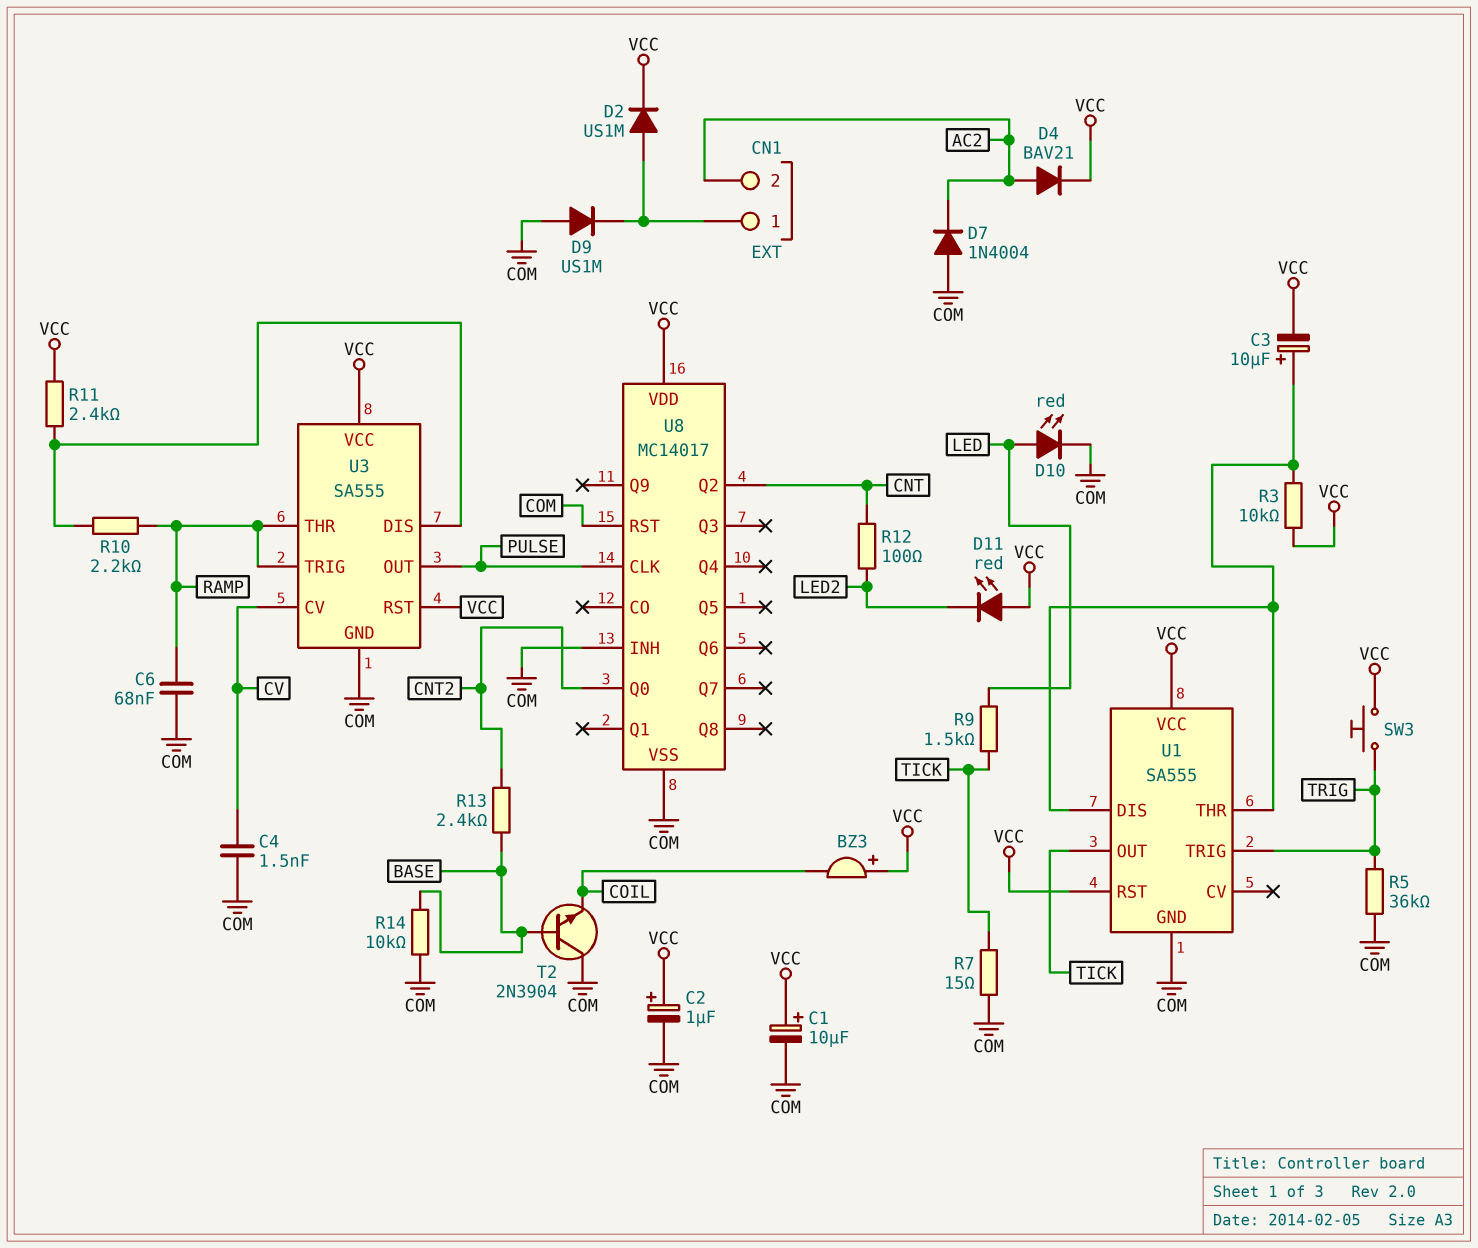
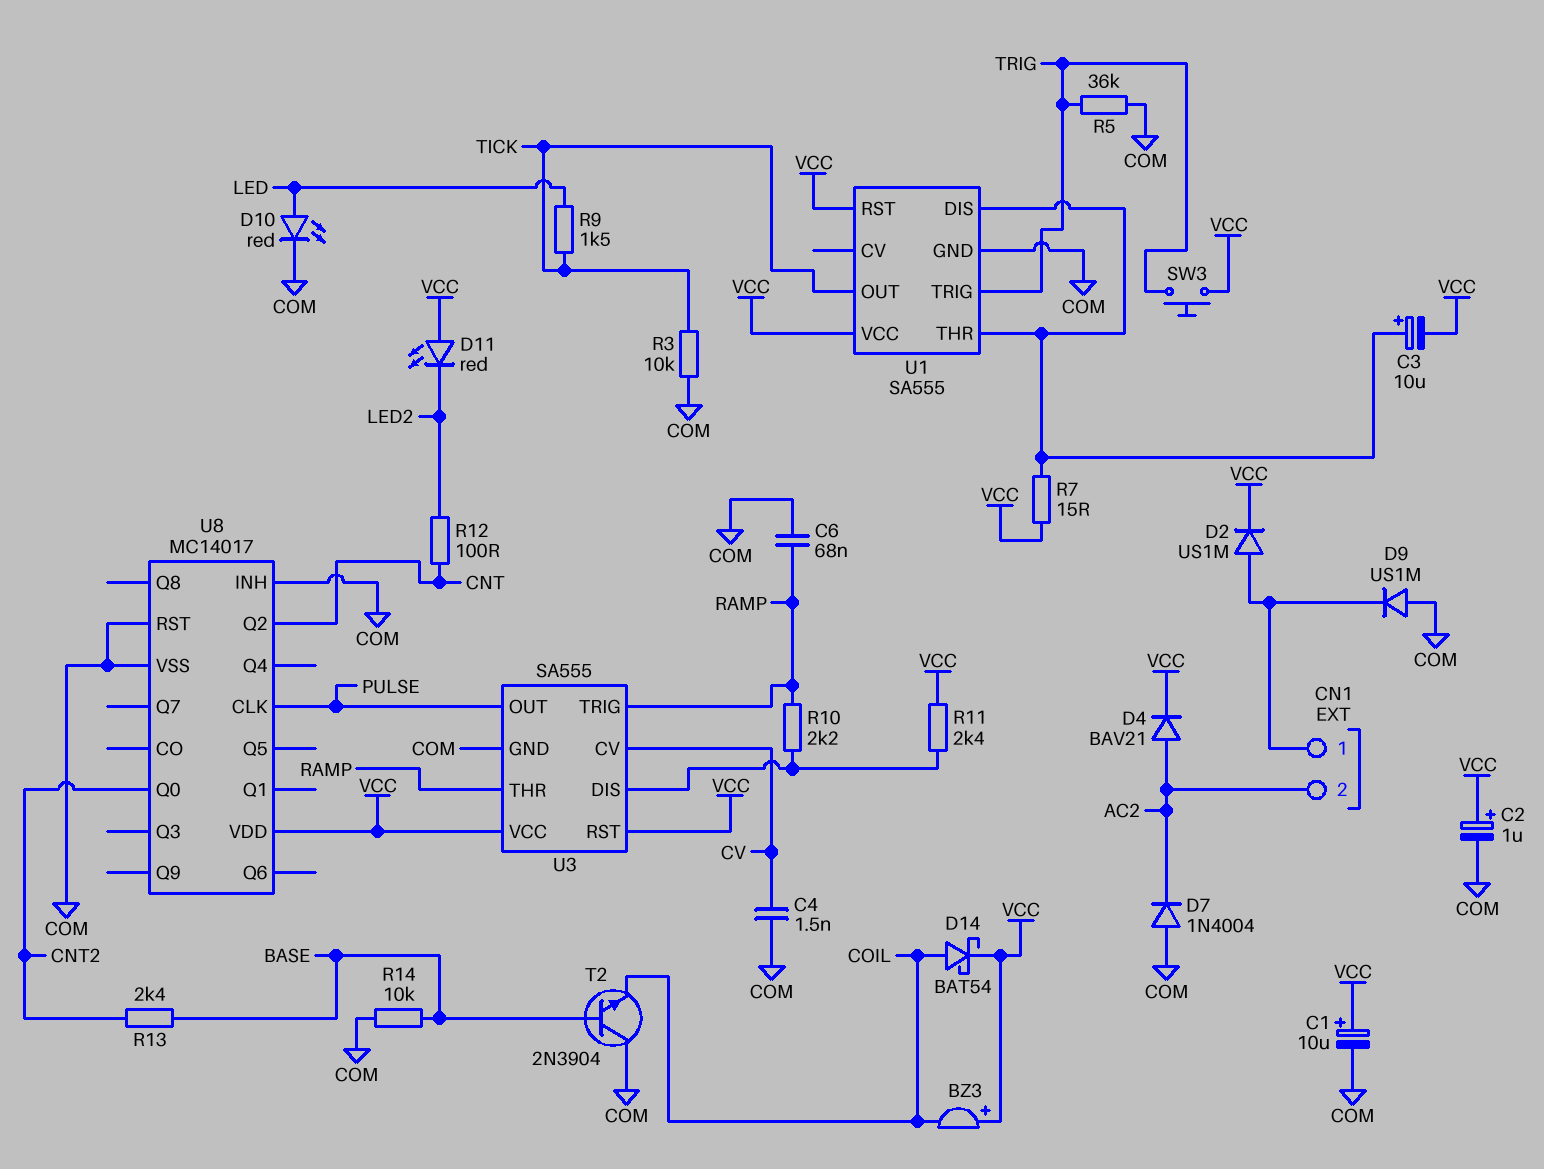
D14: none -> schottky BAT54 (A COIL, K VCC)
R3: 10k (U1/DIS, VCC) -> 10k (COM, TICK)
R7: 15 (COM, TICK) -> 15 (U1/DIS, VCC)

